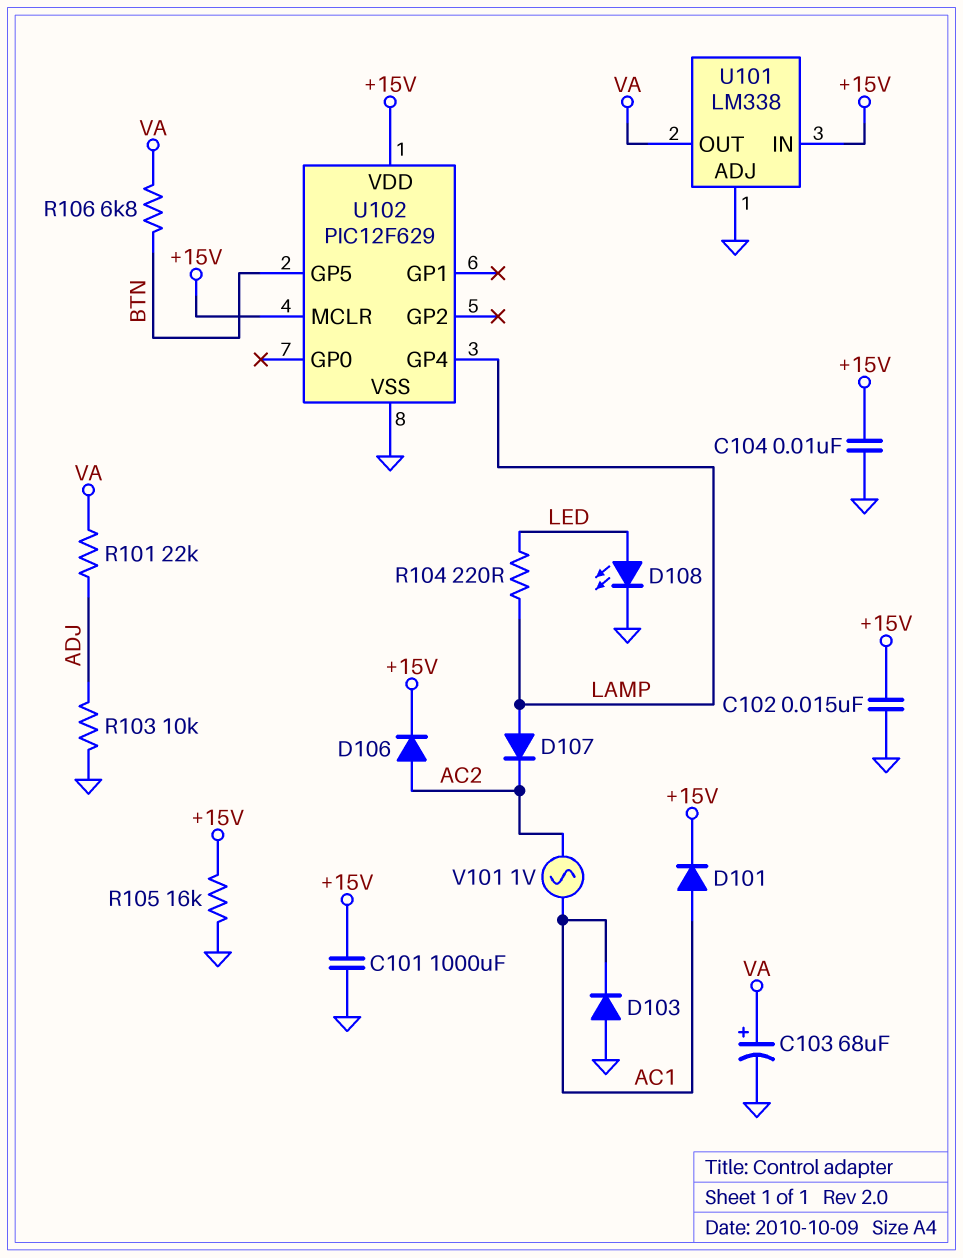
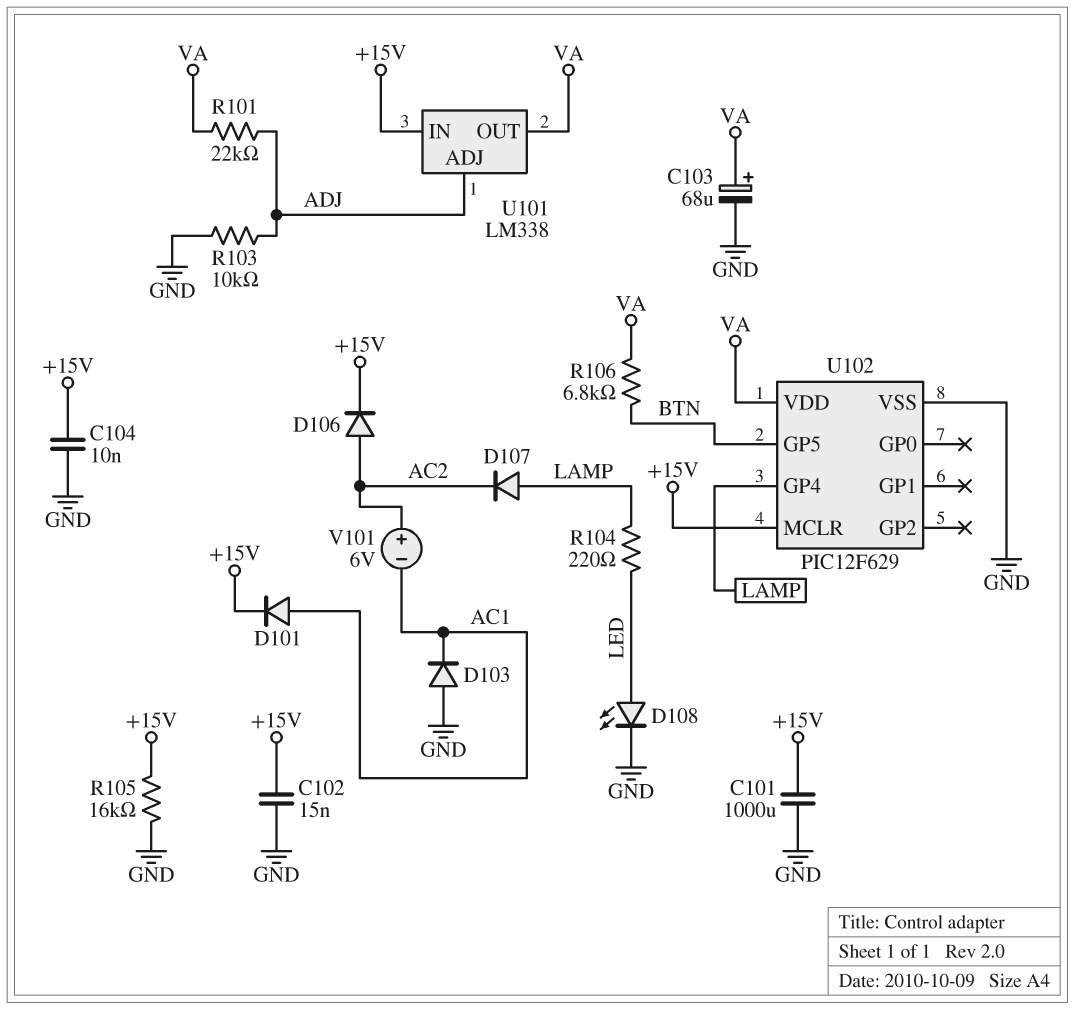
U101 pin ADJ: GND -> ADJ
U102 pin VDD: +15V -> VA
V101: AC 1V (AC1, AC2) -> 6V (plus AC2, minus AC1)

